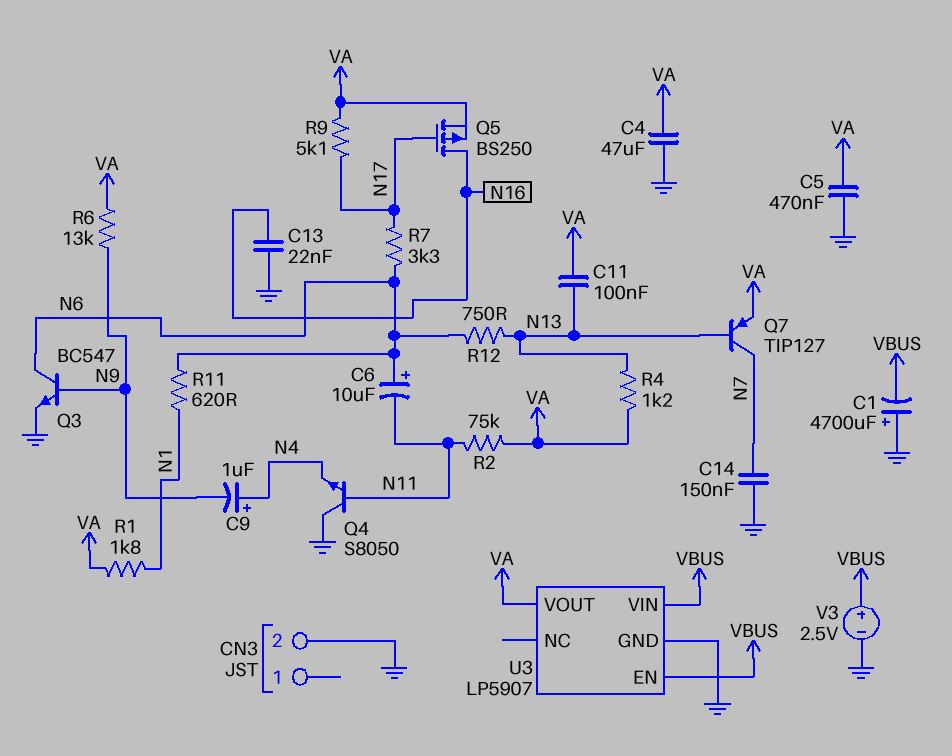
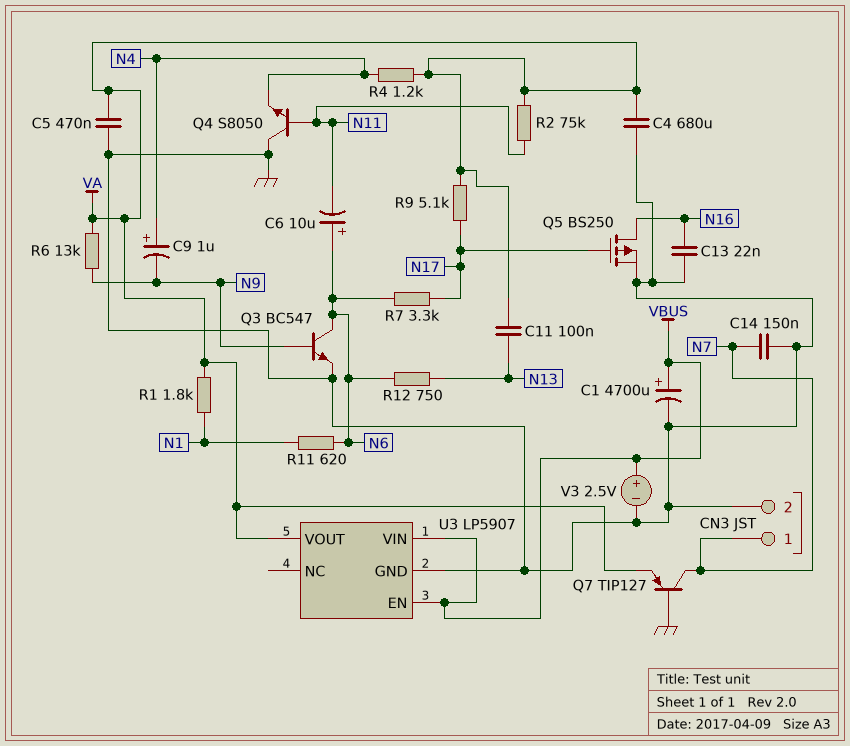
C1: 4700uF (plus GND, minus VBUS) -> 4700uF (plus VBUS, minus GND)
C4: 47uF (GND, VA) -> 680uF (GND, VA)
CN3 pin 1: none -> N7
Q5: PMOS BS250 (G N17, D N16, S VA) -> PMOS BS250 (G N17, D N16, S GND)
Q7: PNP TIP127 (B N13, C N7, E VA) -> PNP TIP127 (B GND, C N7, E VA)
R4: 1.2k (N13, VA) -> 1.2k (N4, VA)

